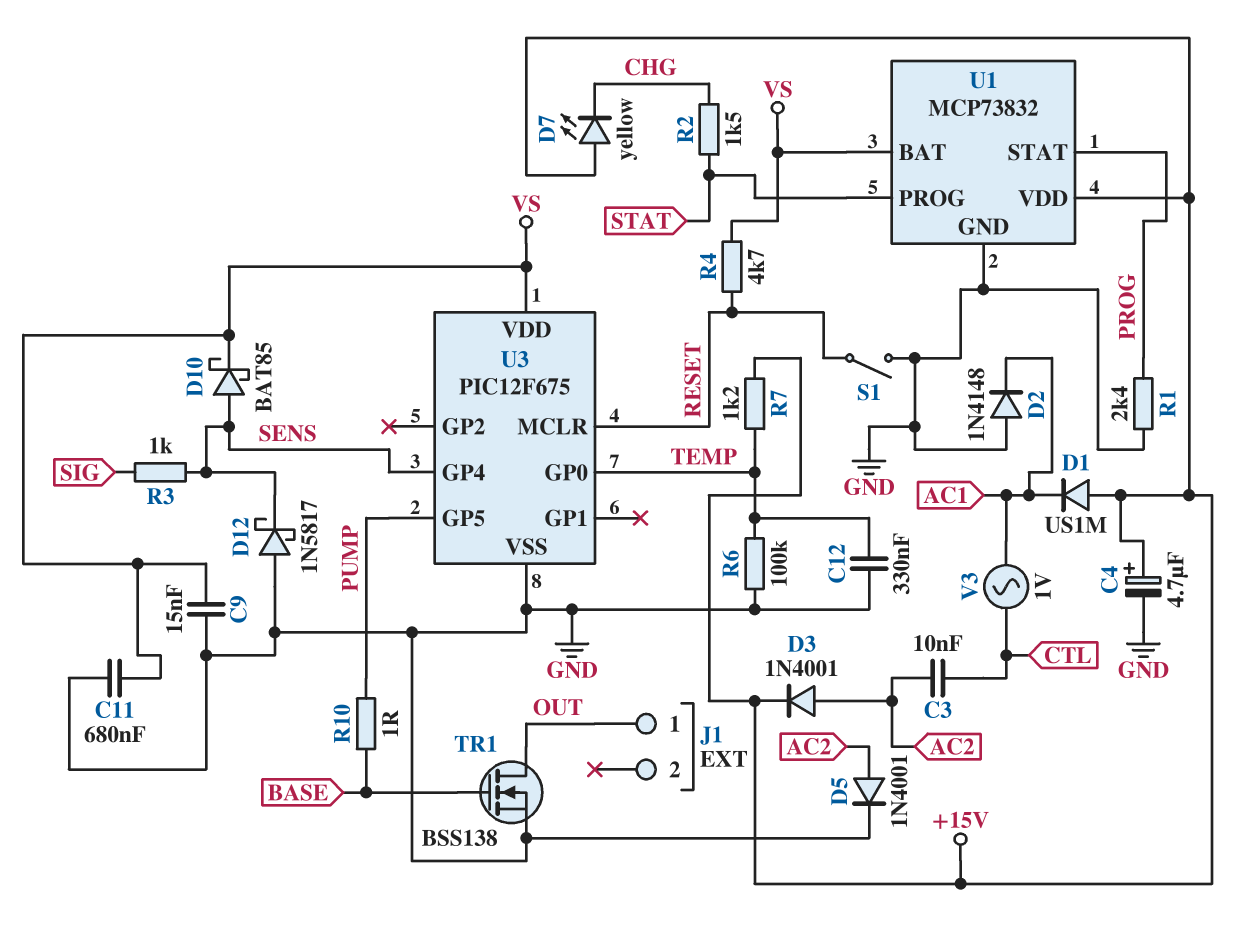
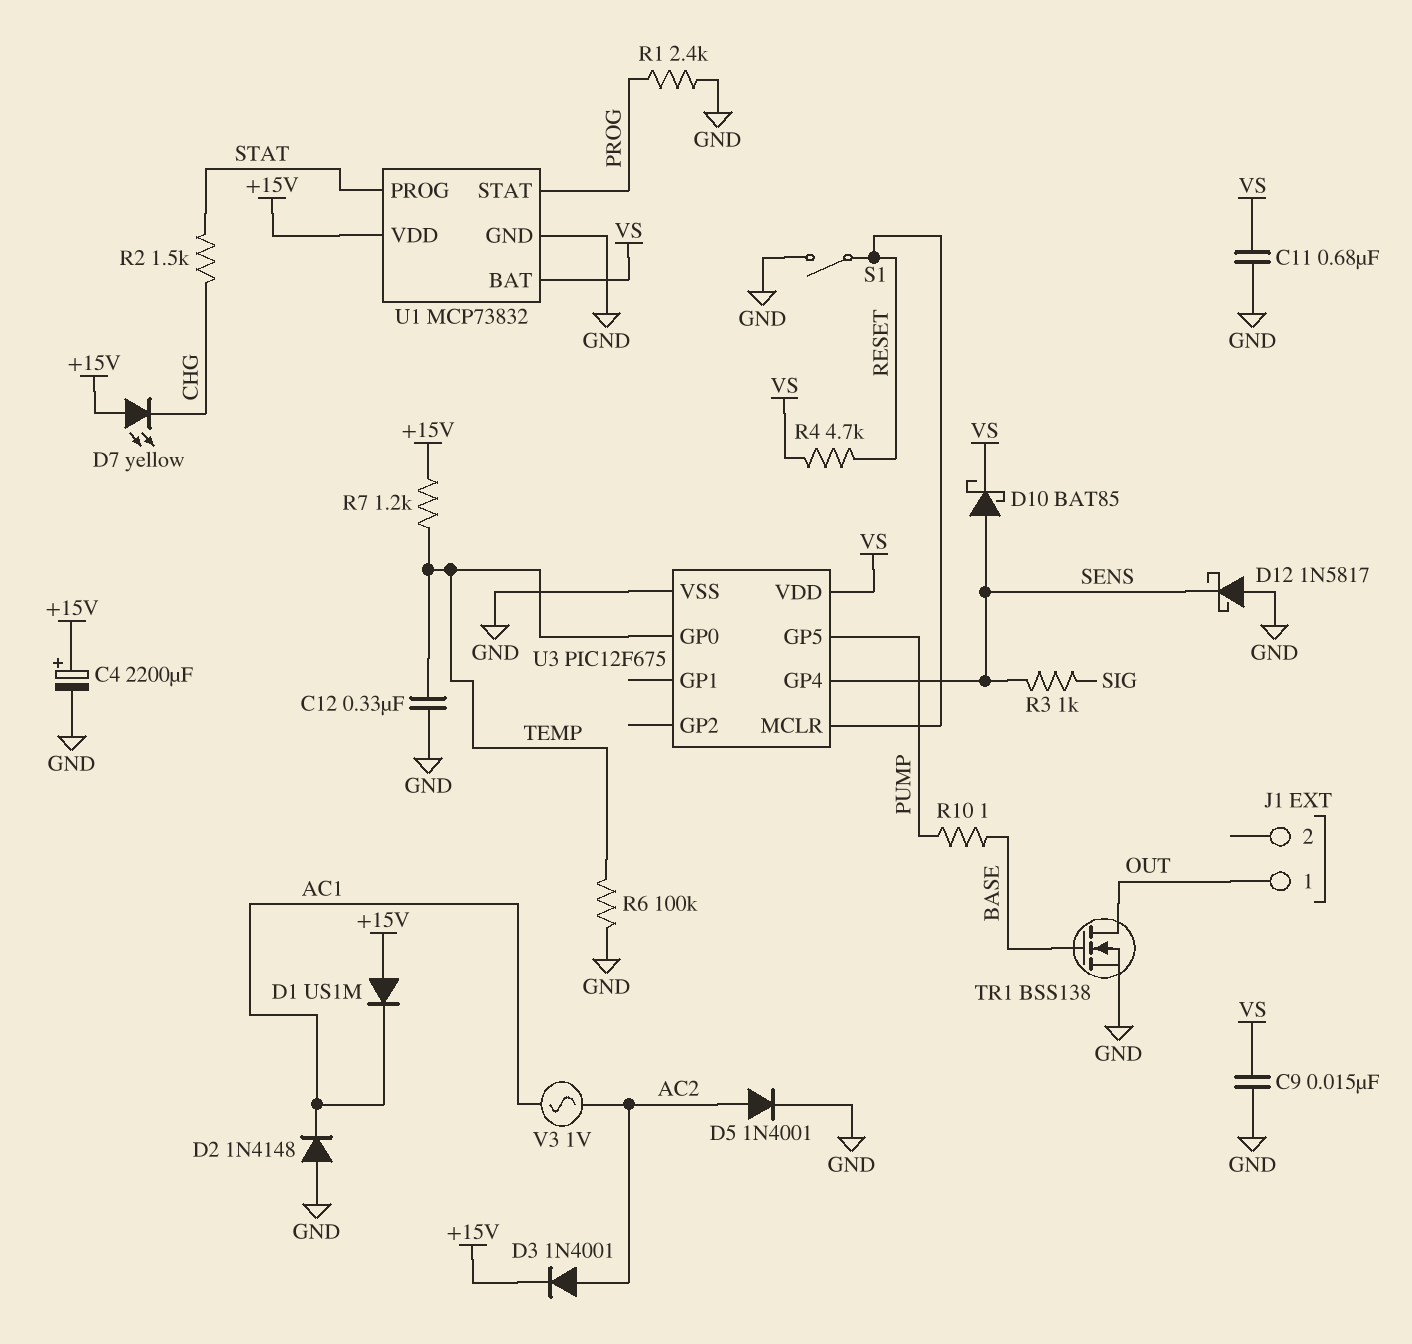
C3: 10nF (AC2, CTL) -> none
C4: 4.7uF (plus +15V, minus GND) -> 2200uF (plus +15V, minus GND)
V3: AC 1V (AC1, CTL) -> AC 1V (AC1, AC2)

